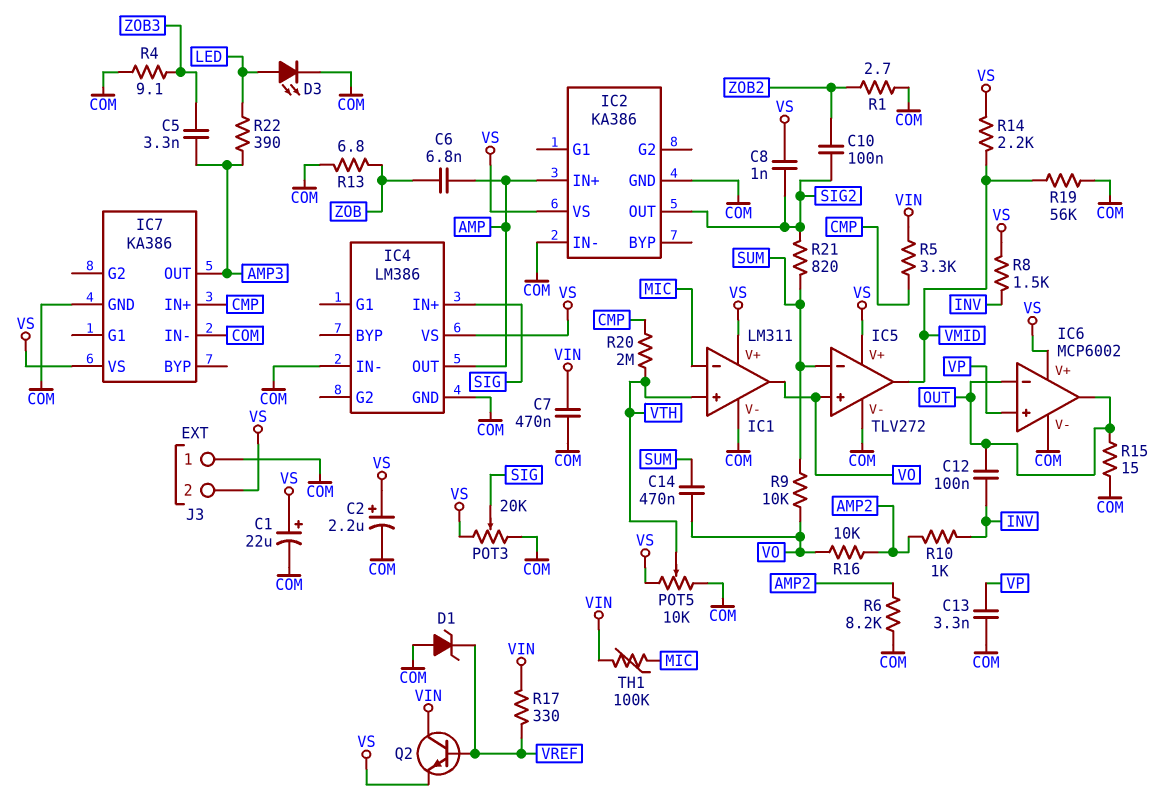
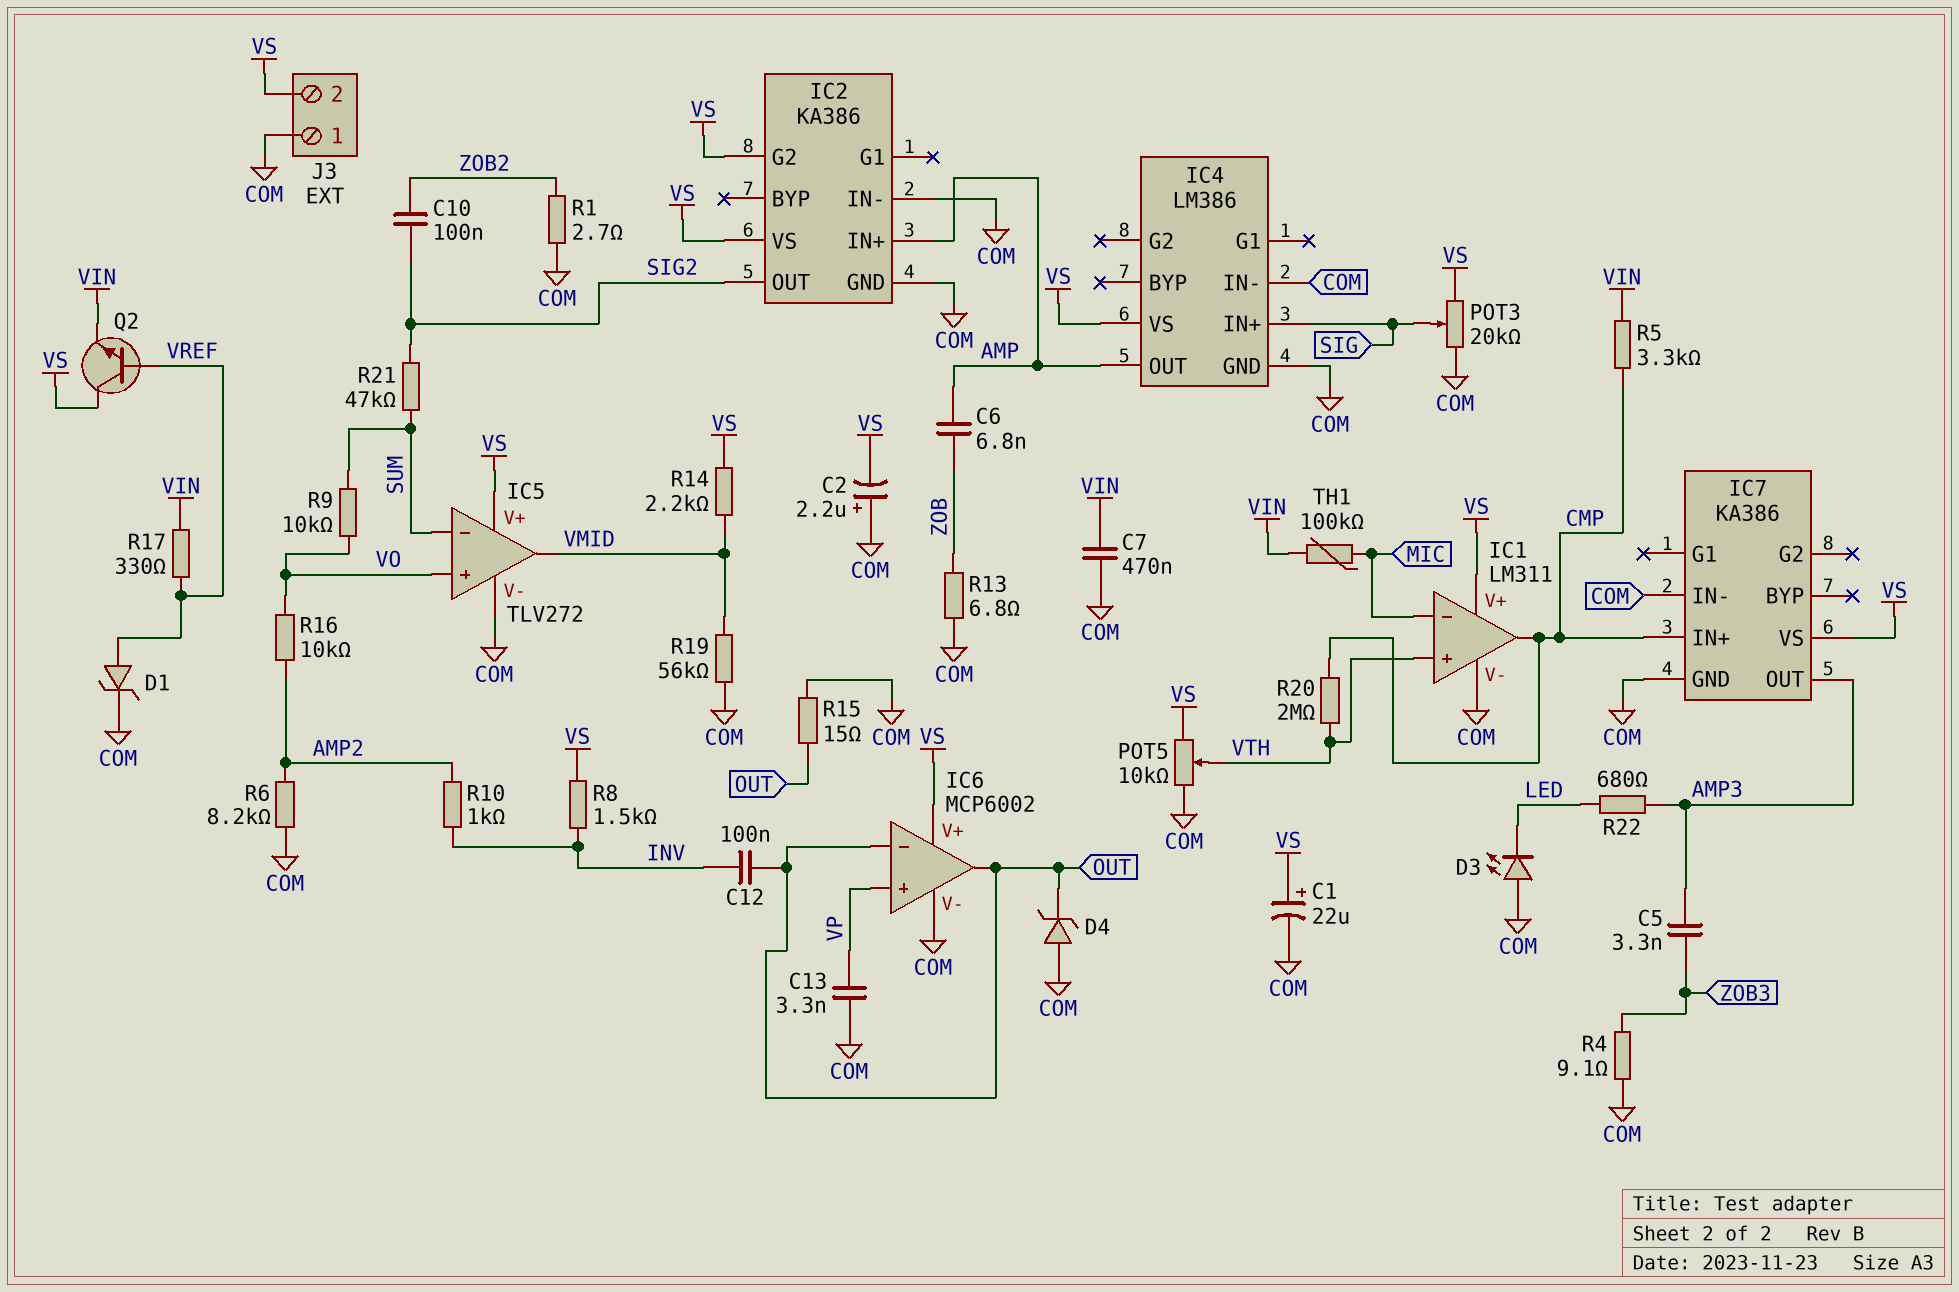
C2: 2.2uF (plus VS, minus COM) -> 2.2uF (plus COM, minus VS)
C8: 1nF (SIG2, VS) -> none
C14: 470nF (SUM, VO) -> none
D1: zener (A COM, K VREF) -> zener (A VREF, K COM)
D3: LED (A LED, K COM) -> LED (A COM, K LED)
D4: none -> zener (A COM, K OUT)
IC1 pin out: VO -> CMP
IC2 pin G2: none -> VS
Q2: NPN (B VREF, C VIN, E VS) -> NPN (B VREF, C VS, E VIN)
R21: 820 (SIG2, SUM) -> 47k (SIG2, SUM)
R22: 390 (AMP3, LED) -> 680 (AMP3, LED)

